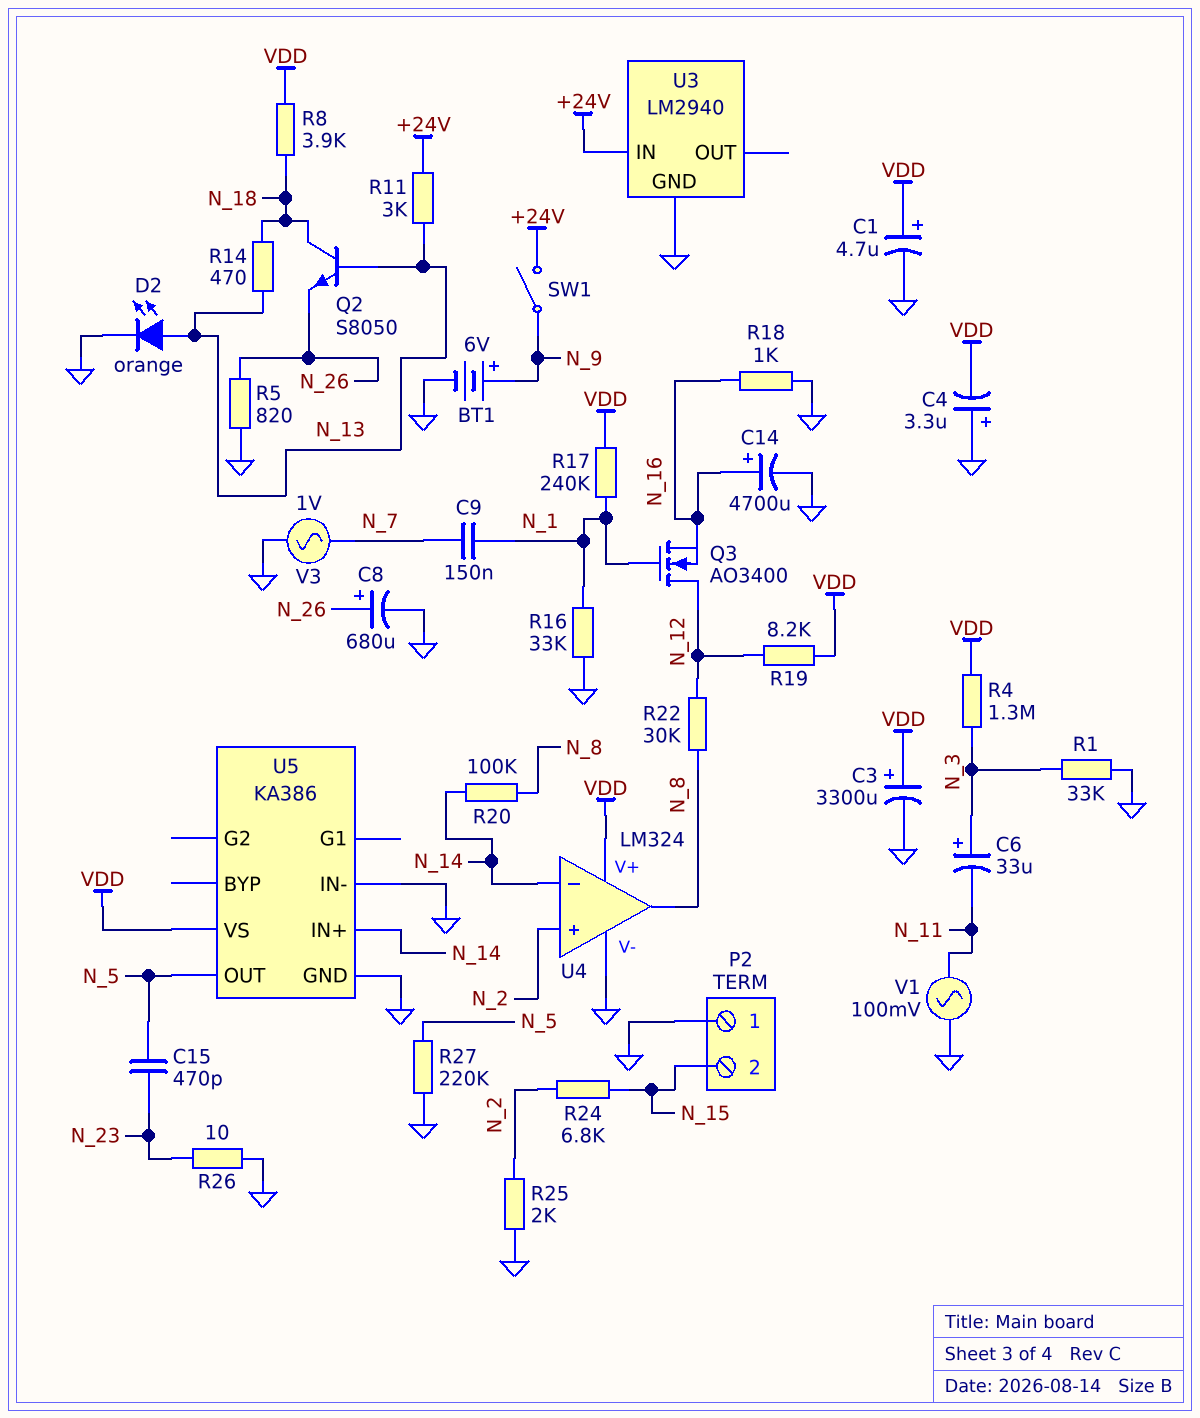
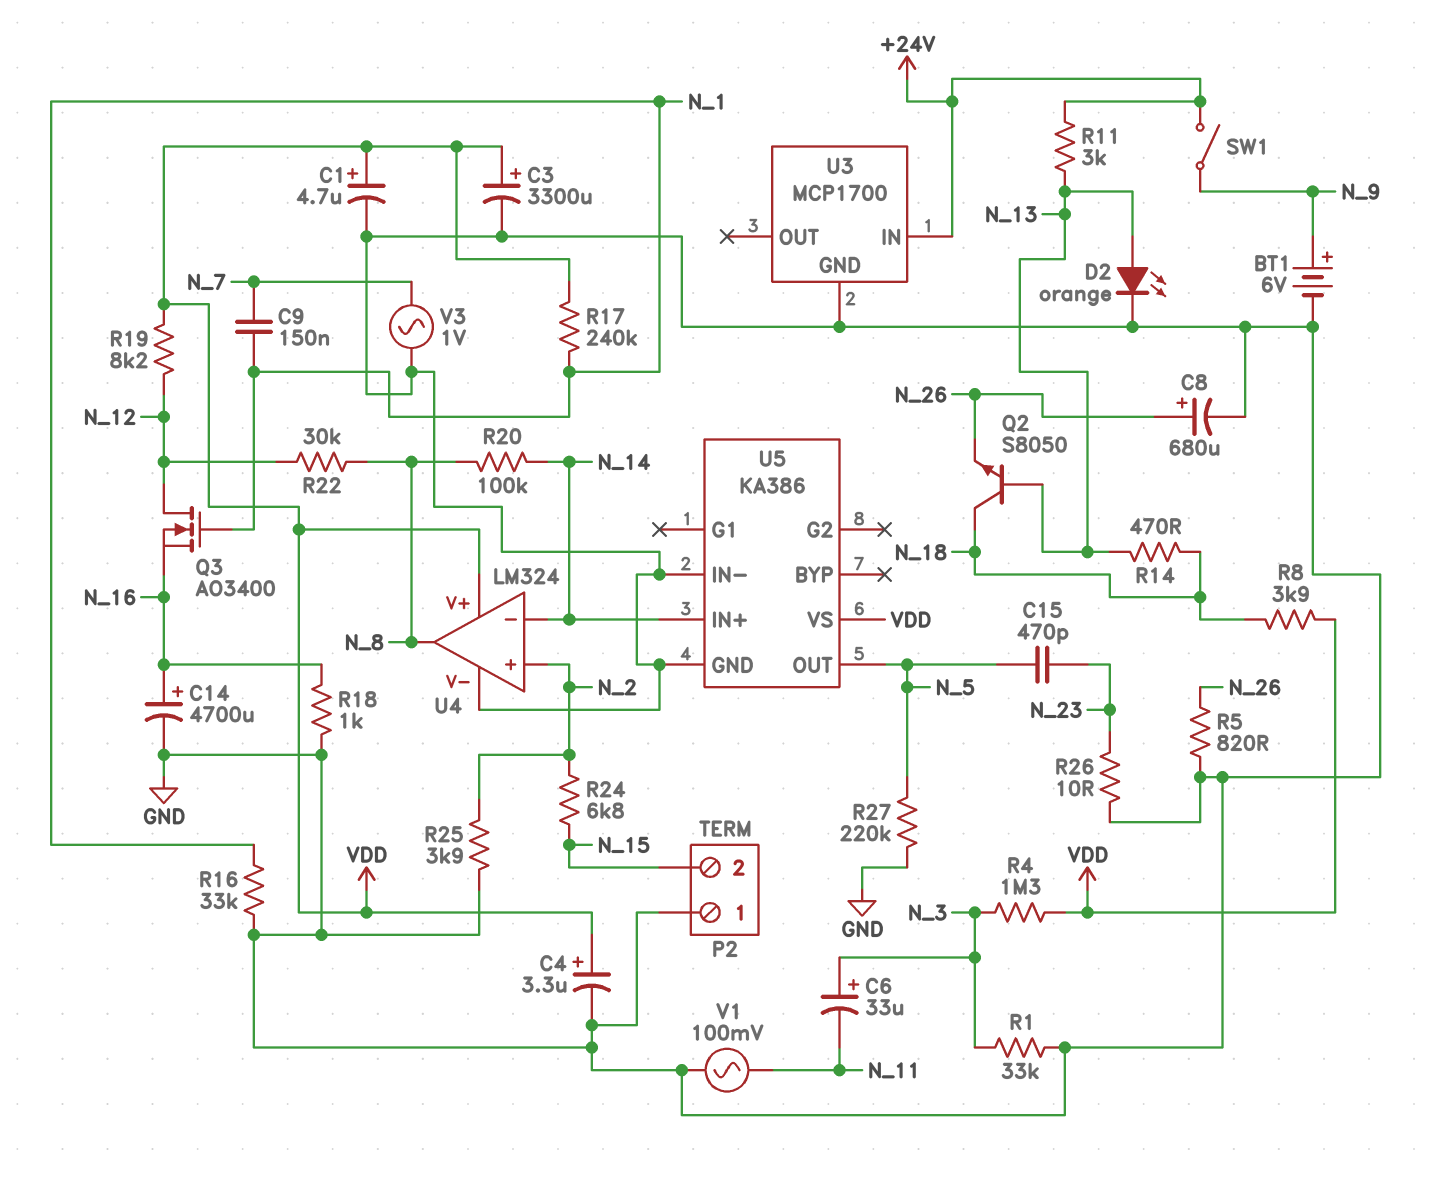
C4: 3.3uF (plus GND, minus VDD) -> 3.3uF (plus VDD, minus GND)
R25: 2k (GND, N_2) -> 3.9k (GND, N_2)
U3: LM2940 -> MCP1700

